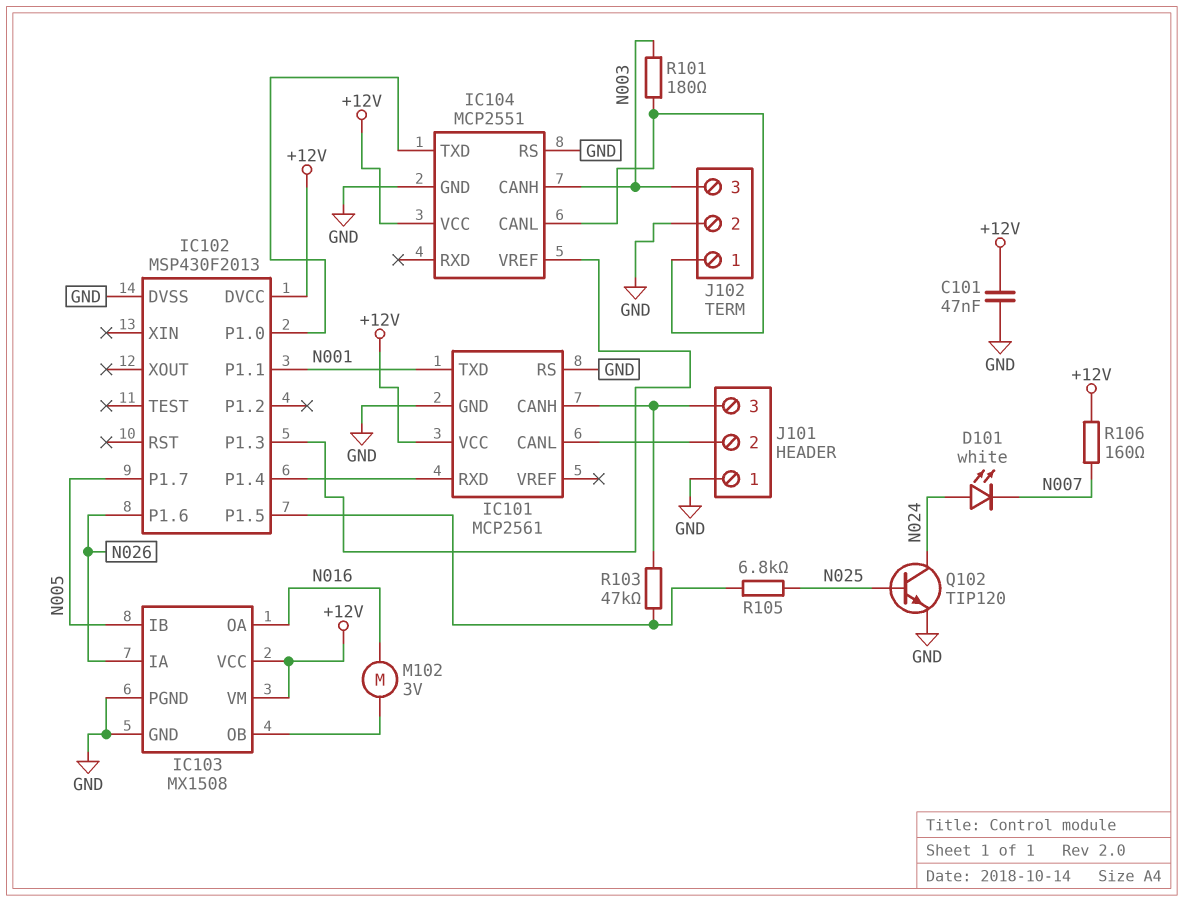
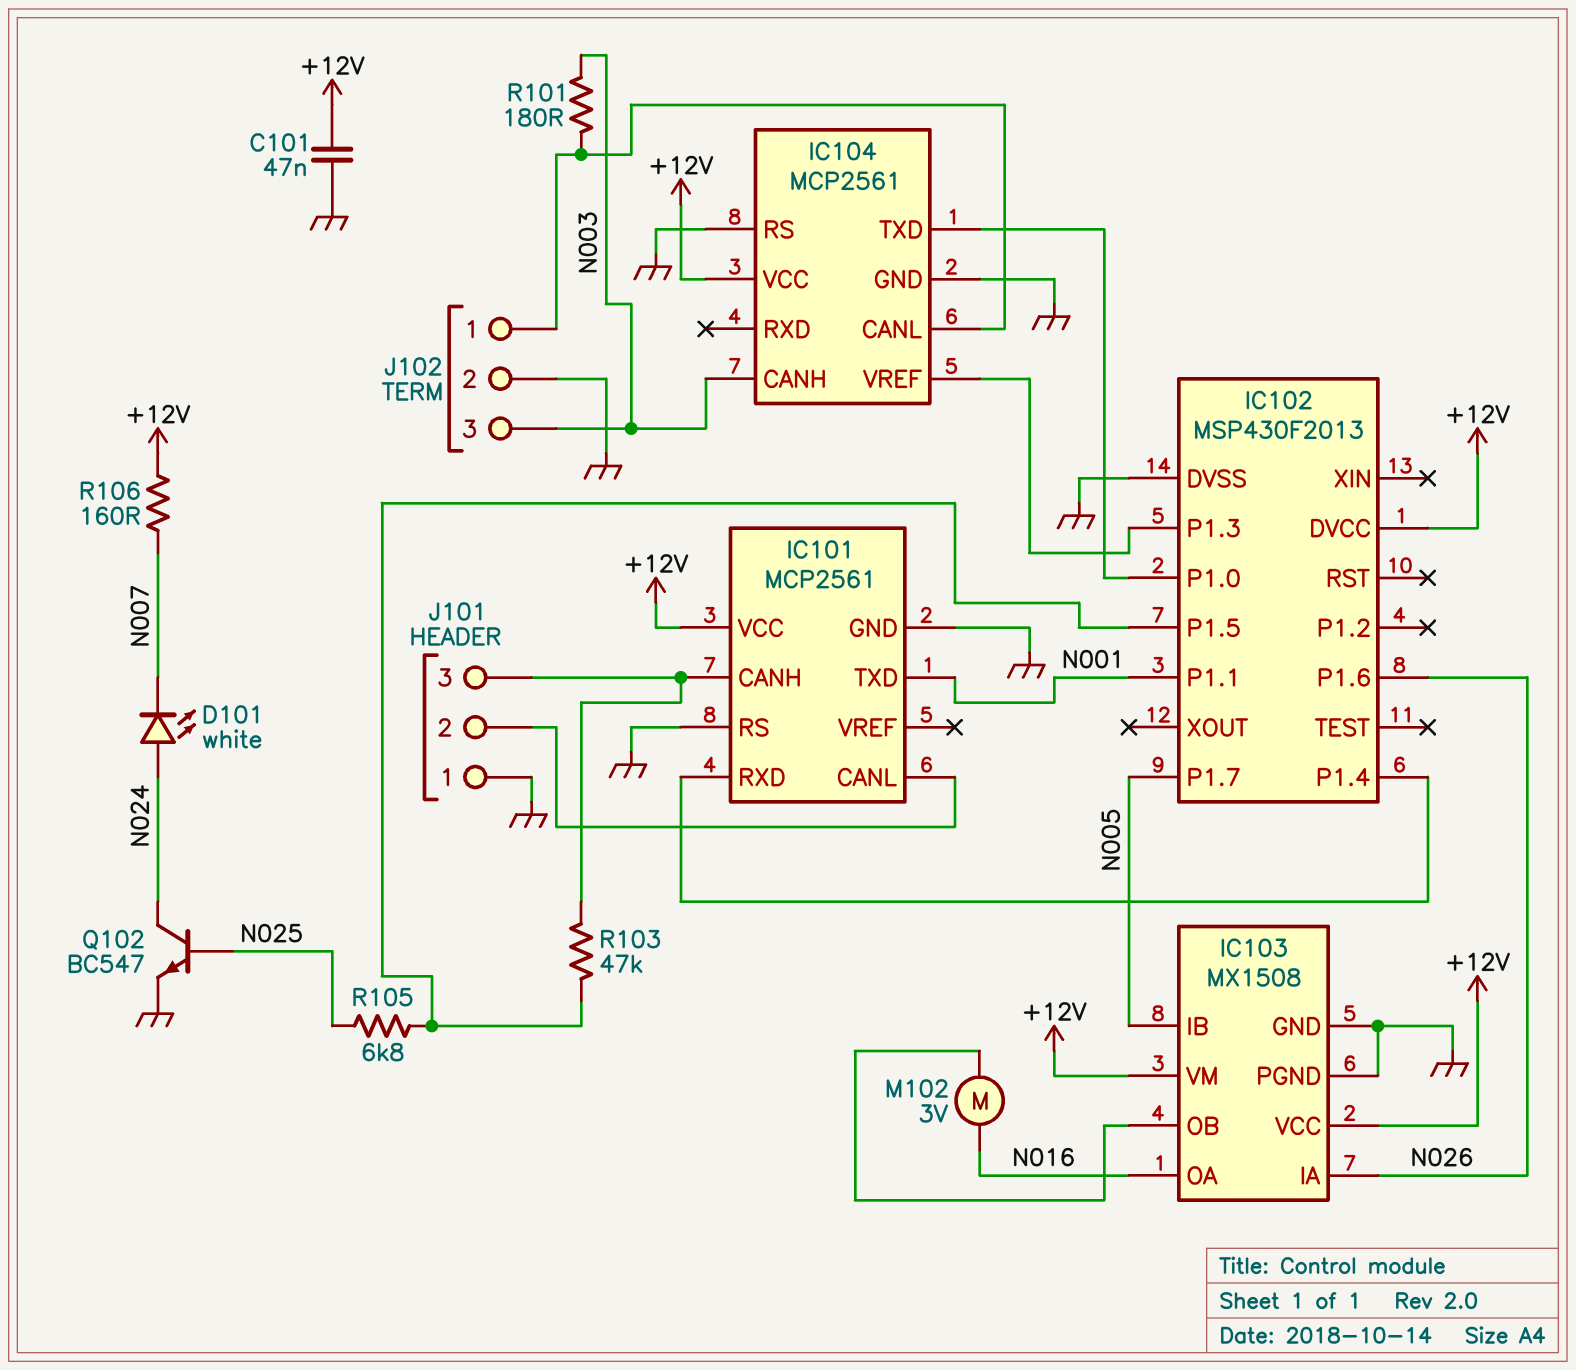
IC104: MCP2551 -> MCP2561
Q102: NPN TIP120 (B N025, C N024, E GND) -> NPN BC547 (B N025, C N024, E GND)

